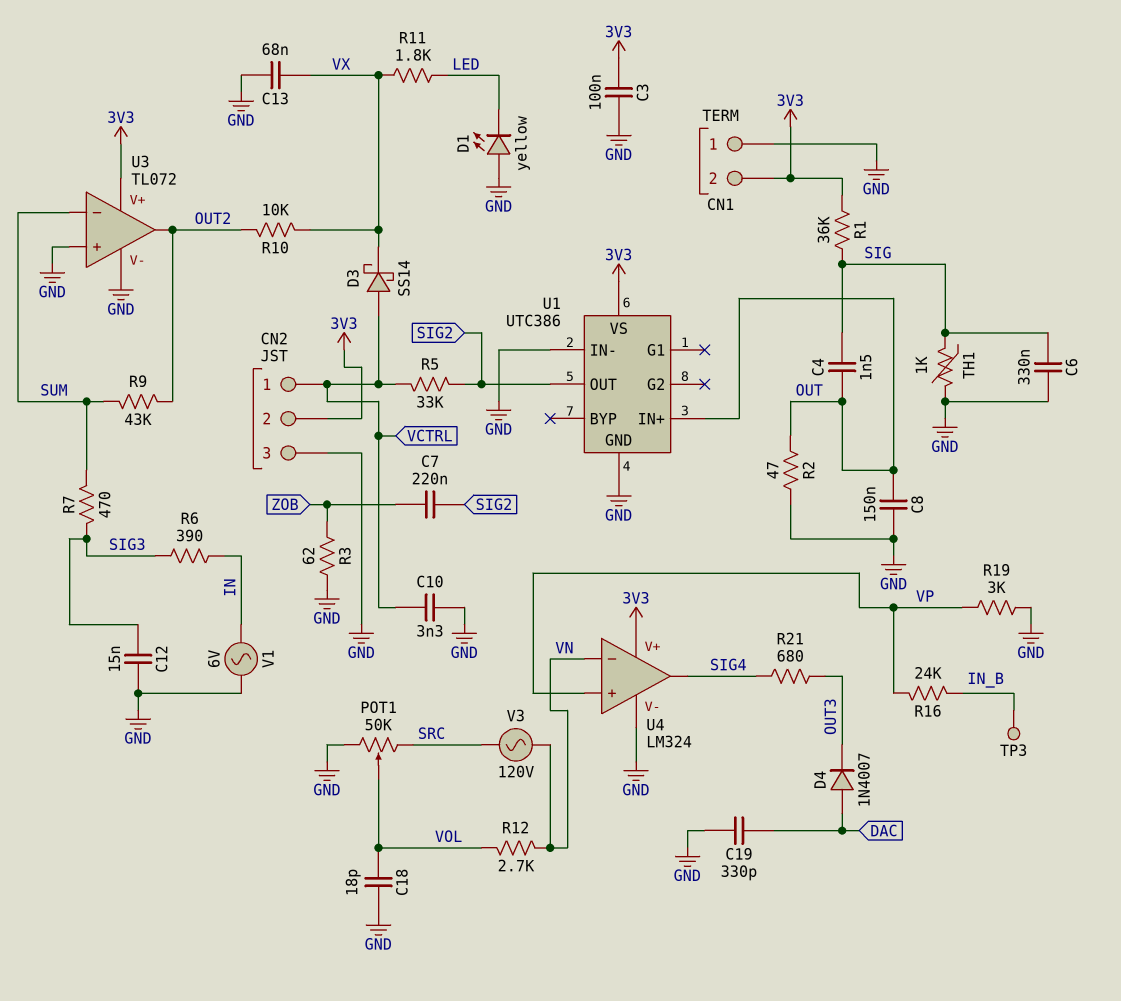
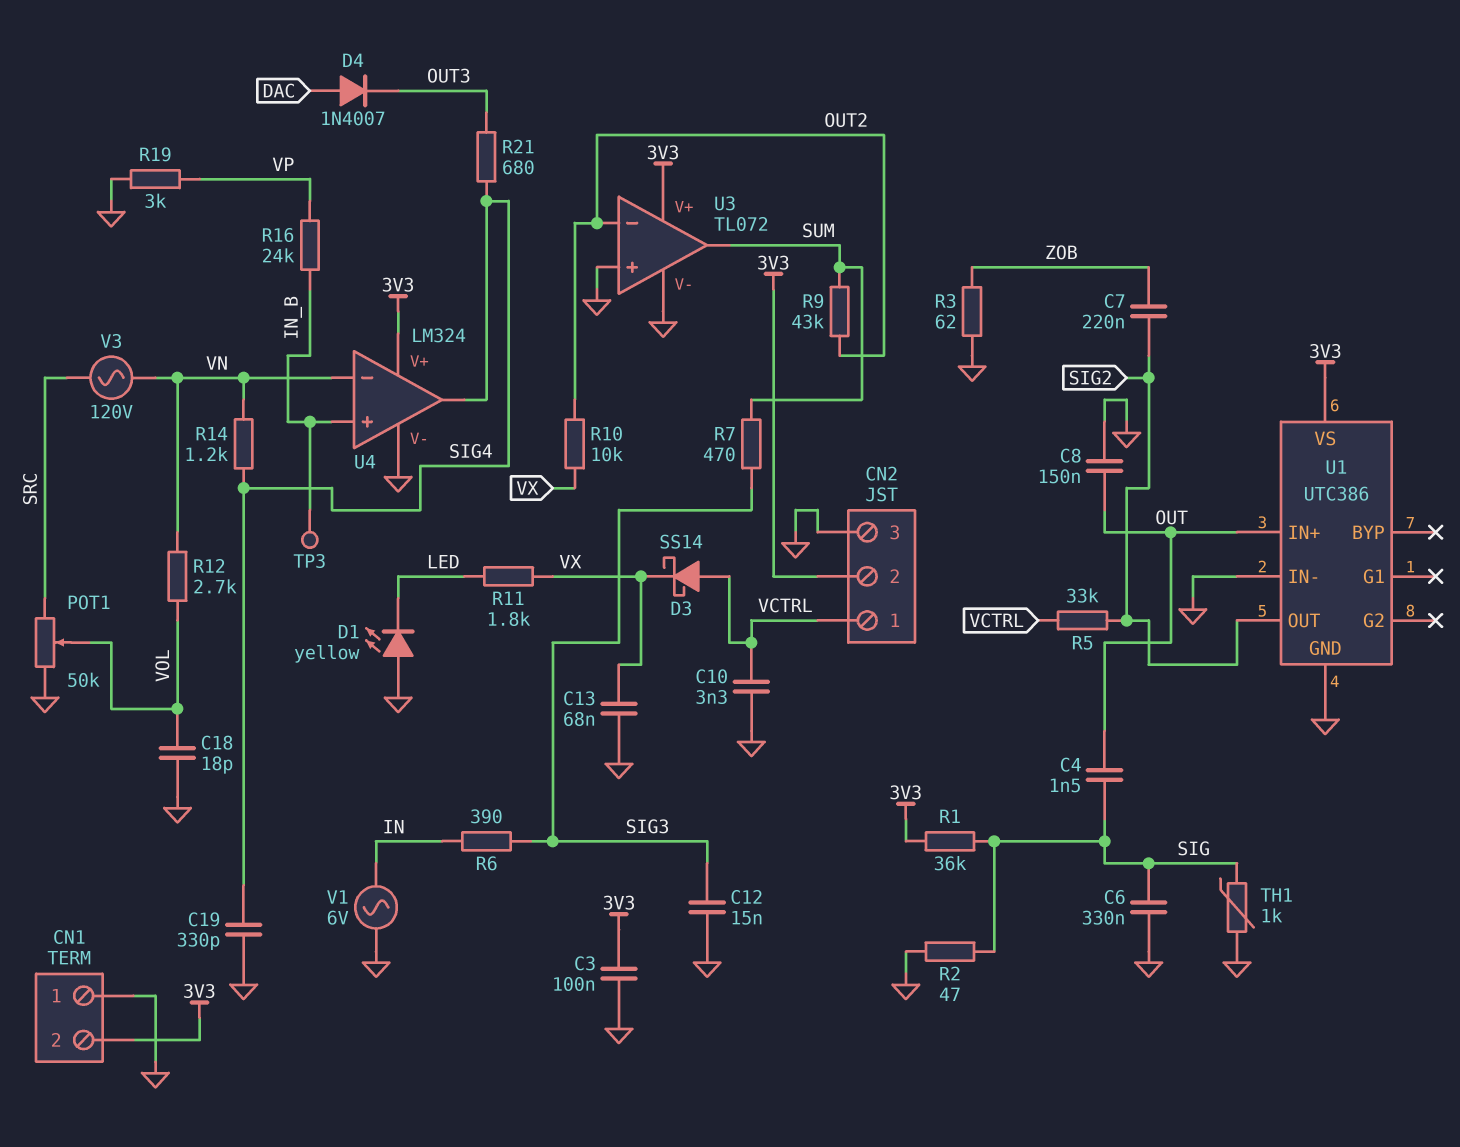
C19: 330pF (DAC, GND) -> 330pF (GND, SIG4)
R2: 47 (GND, OUT) -> 47 (GND, SIG)
R14: none -> 1.2k (SIG4, VN)
U3 pin in-: SUM -> OUT2
U3 pin out: OUT2 -> SUM
U4 pin in+: VP -> IN_B

